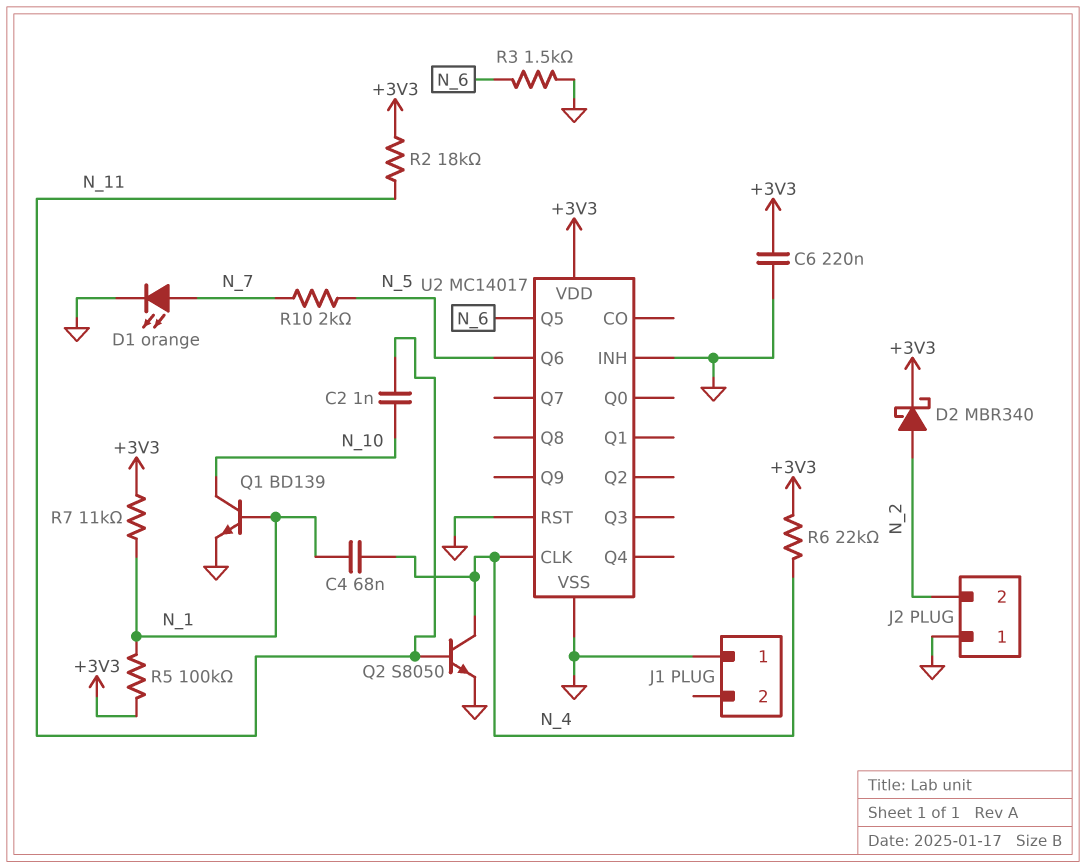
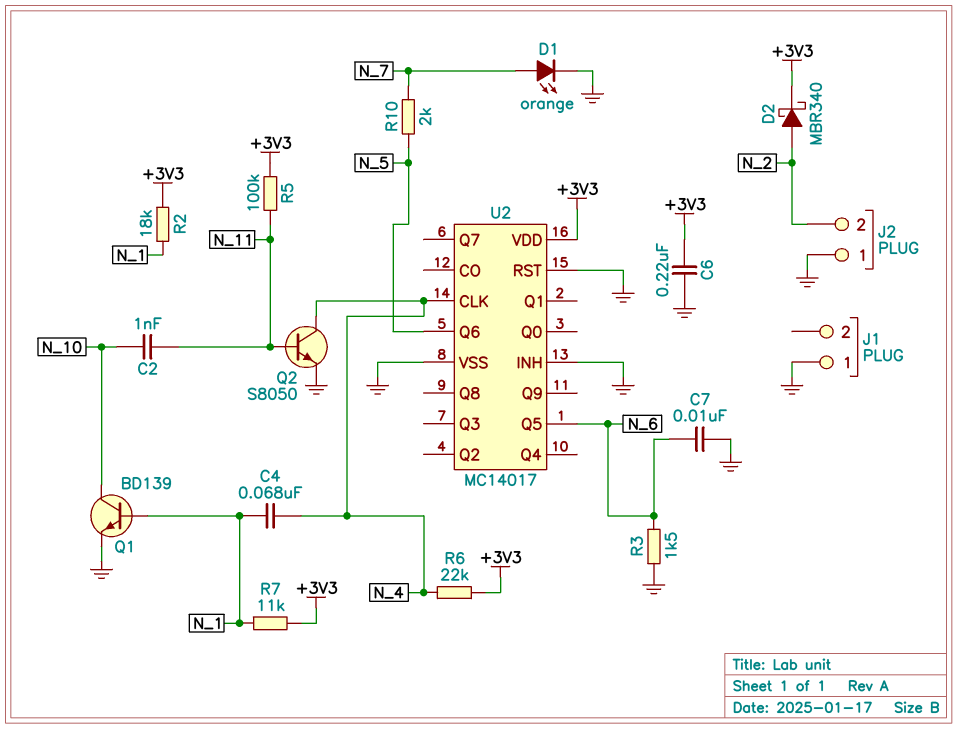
C7: none -> 10nF (GND, N_6)
R2: 18k (+3V3, N_11) -> 18k (+3V3, N_1)
R5: 100k (+3V3, N_1) -> 100k (+3V3, N_11)

